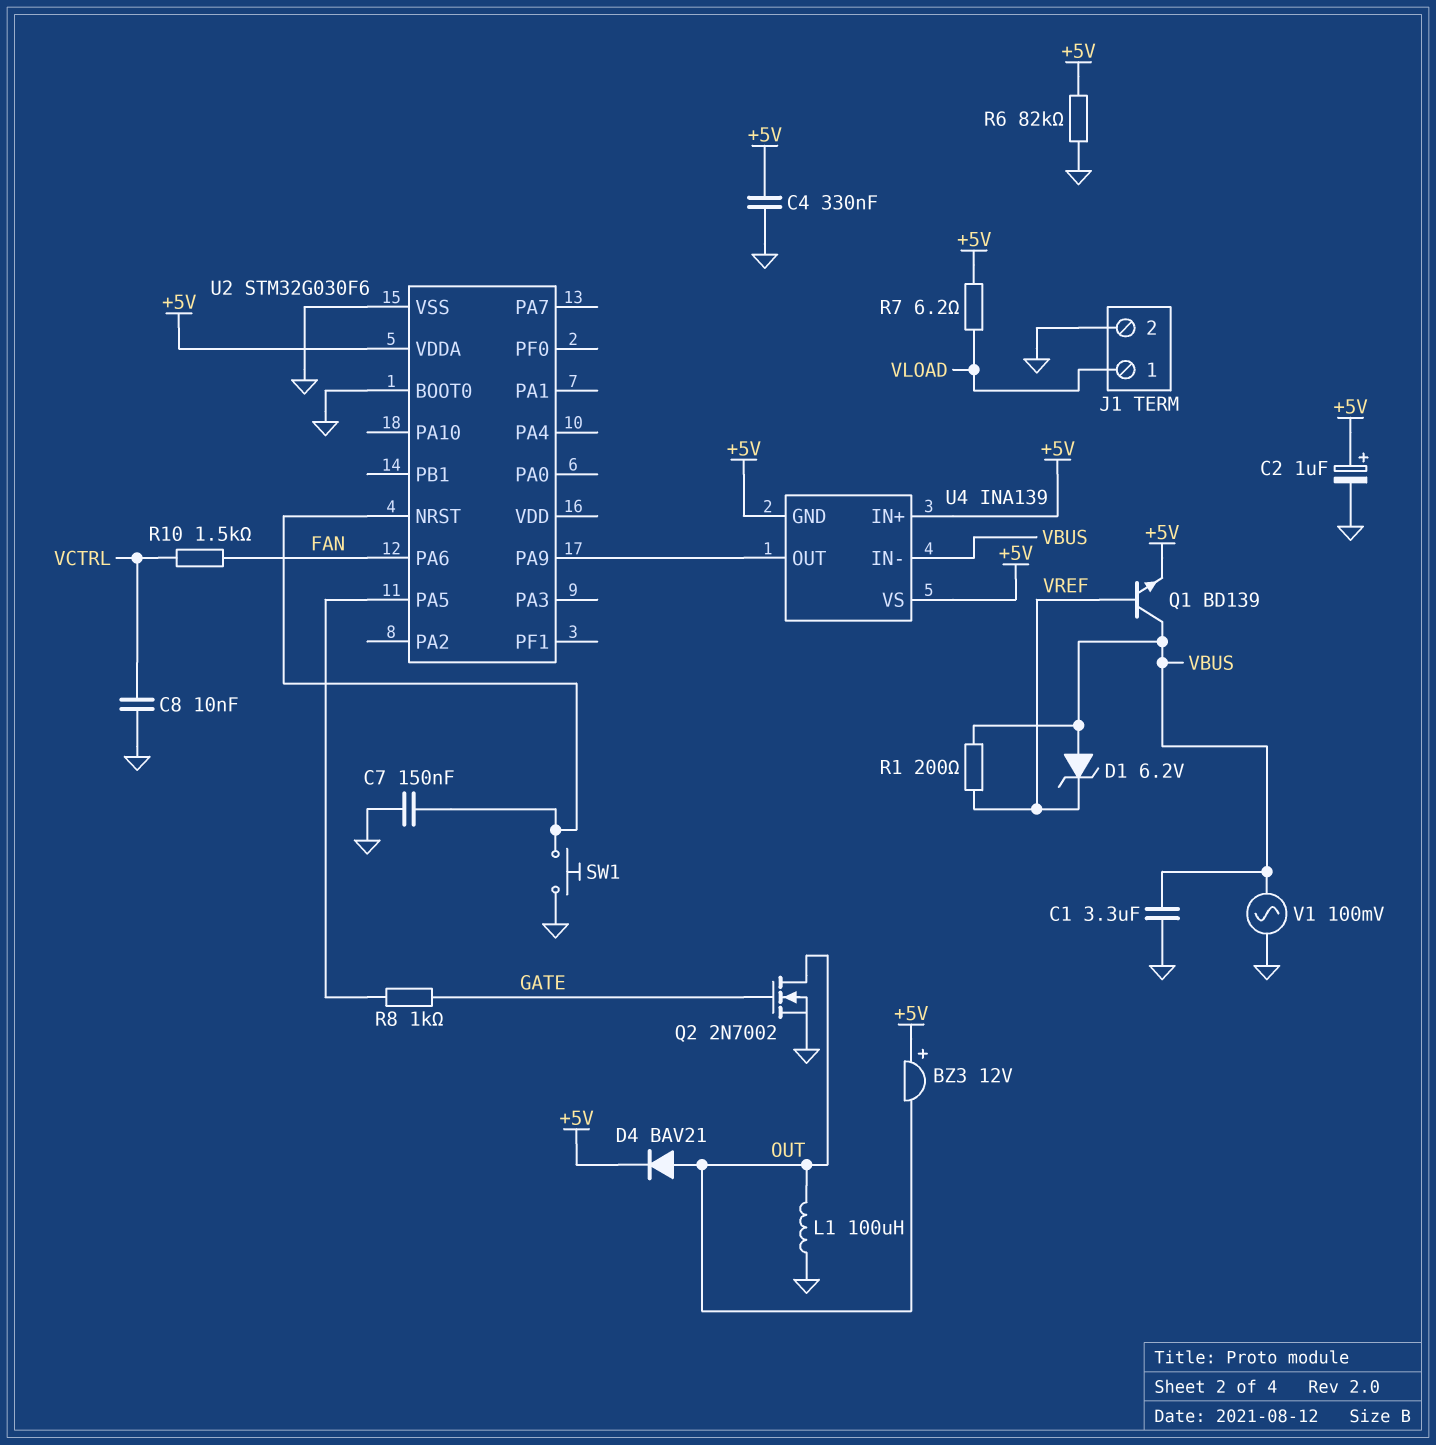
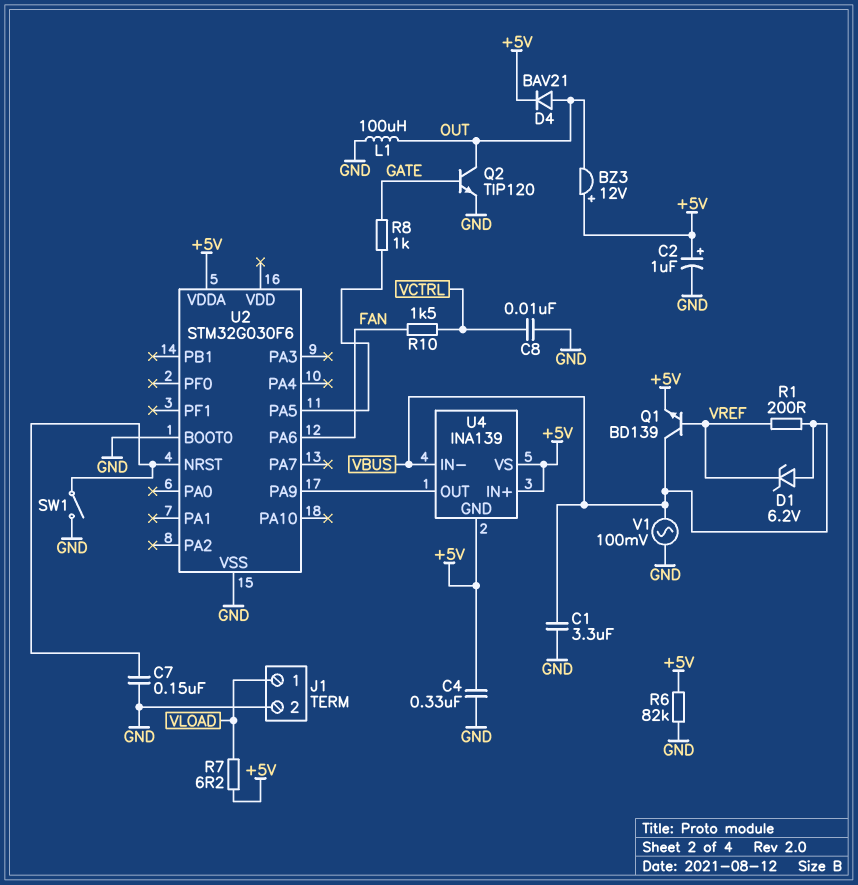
Q2: NMOS 2N7002 (G GATE, D OUT, S GND) -> NPN TIP120 (B GATE, C OUT, E GND)
SW1: button (GND, U2/NRST) -> switch (GND, U2/NRST)

